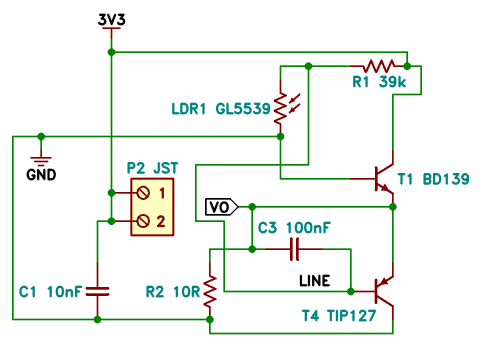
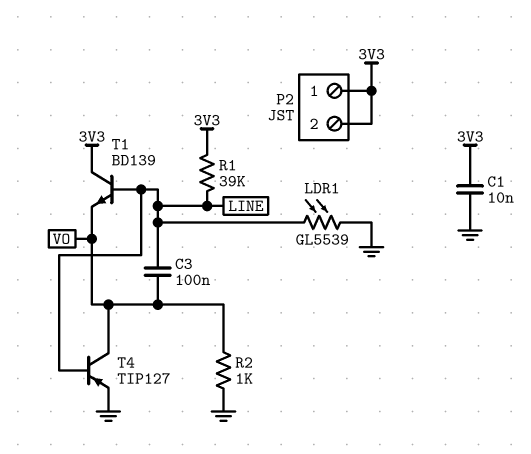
R2: 10 (GND, VO) -> 1k (GND, VO)
T1: NPN BD139 (B GND, C 3V3, E VO) -> NPN BD139 (B LINE, C 3V3, E VO)
T4: PNP TIP127 (B LINE, C GND, E VO) -> PNP TIP127 (B LINE, C VO, E GND)

